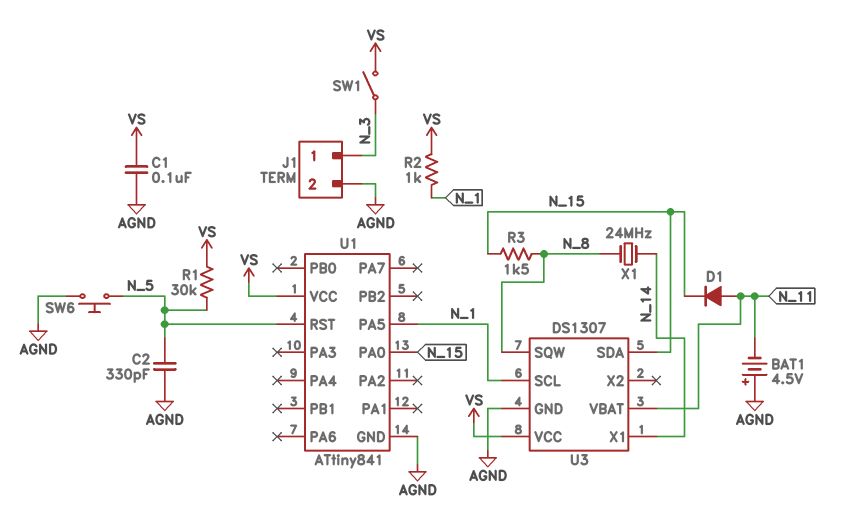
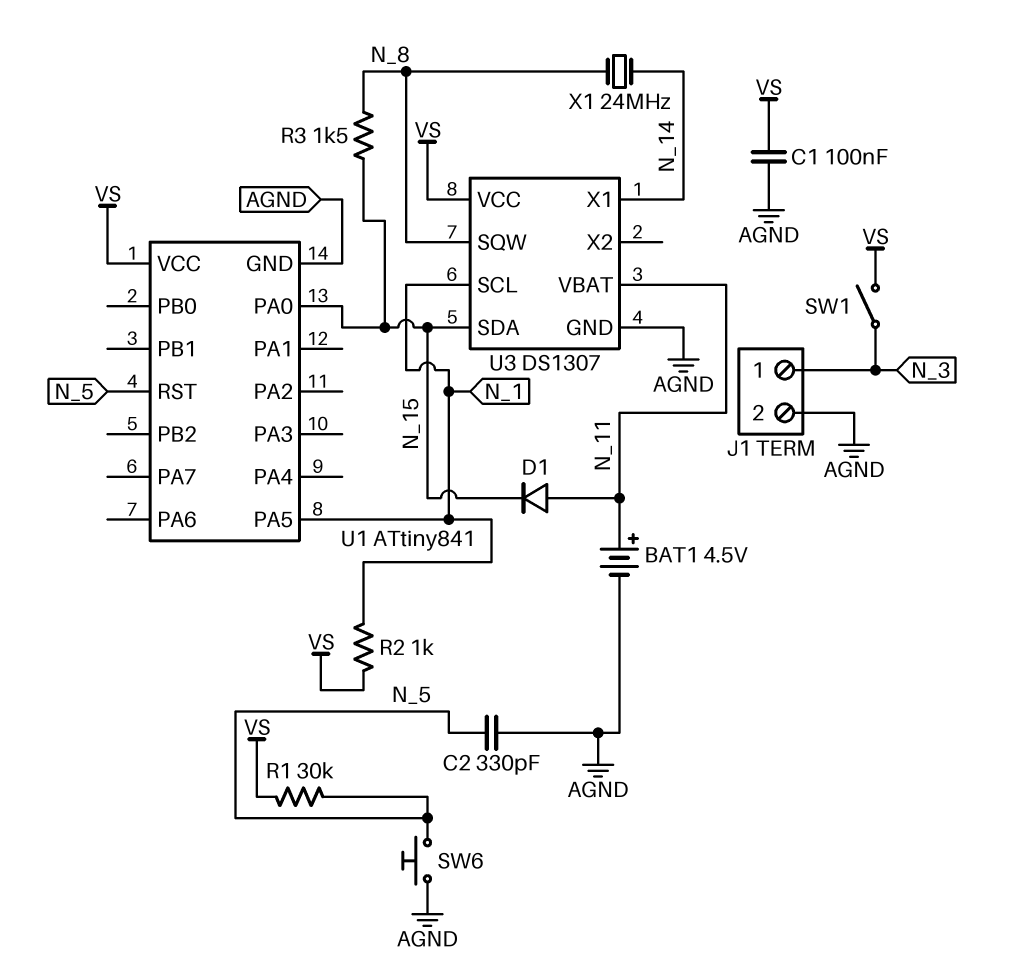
BAT1: 4.5V (plus AGND, minus N_11) -> 4.5V (plus N_11, minus AGND)

